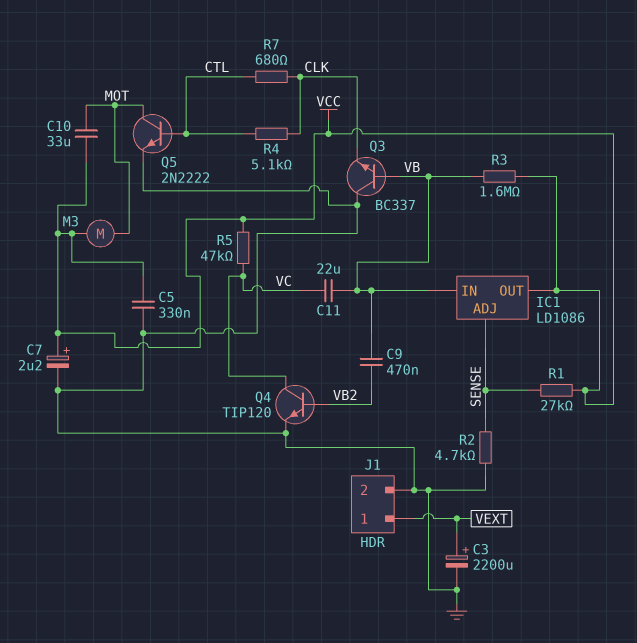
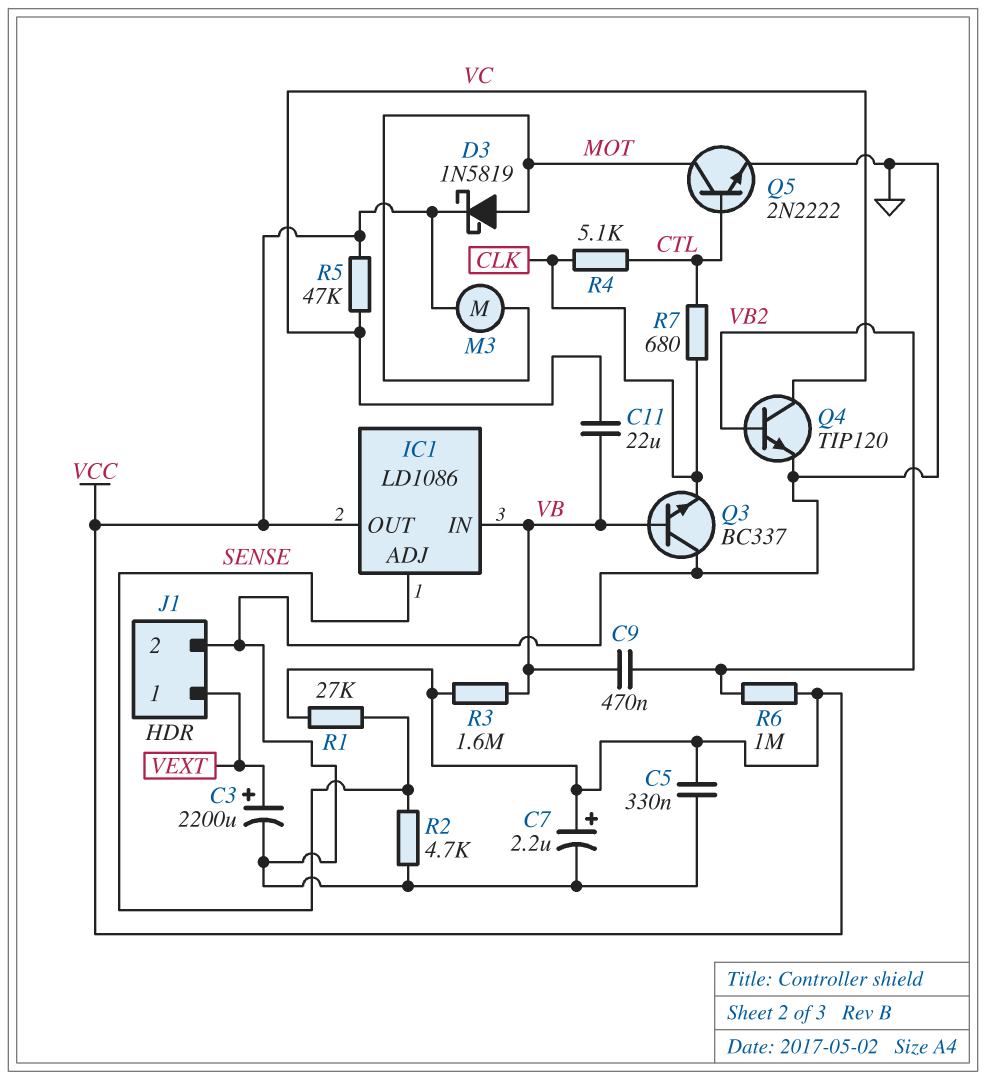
C10: 33uF (MOT, VCC) -> none
D3: none -> schottky 1N5819 (A MOT, K VCC)
R6: none -> 1M (VB2, VCC)

